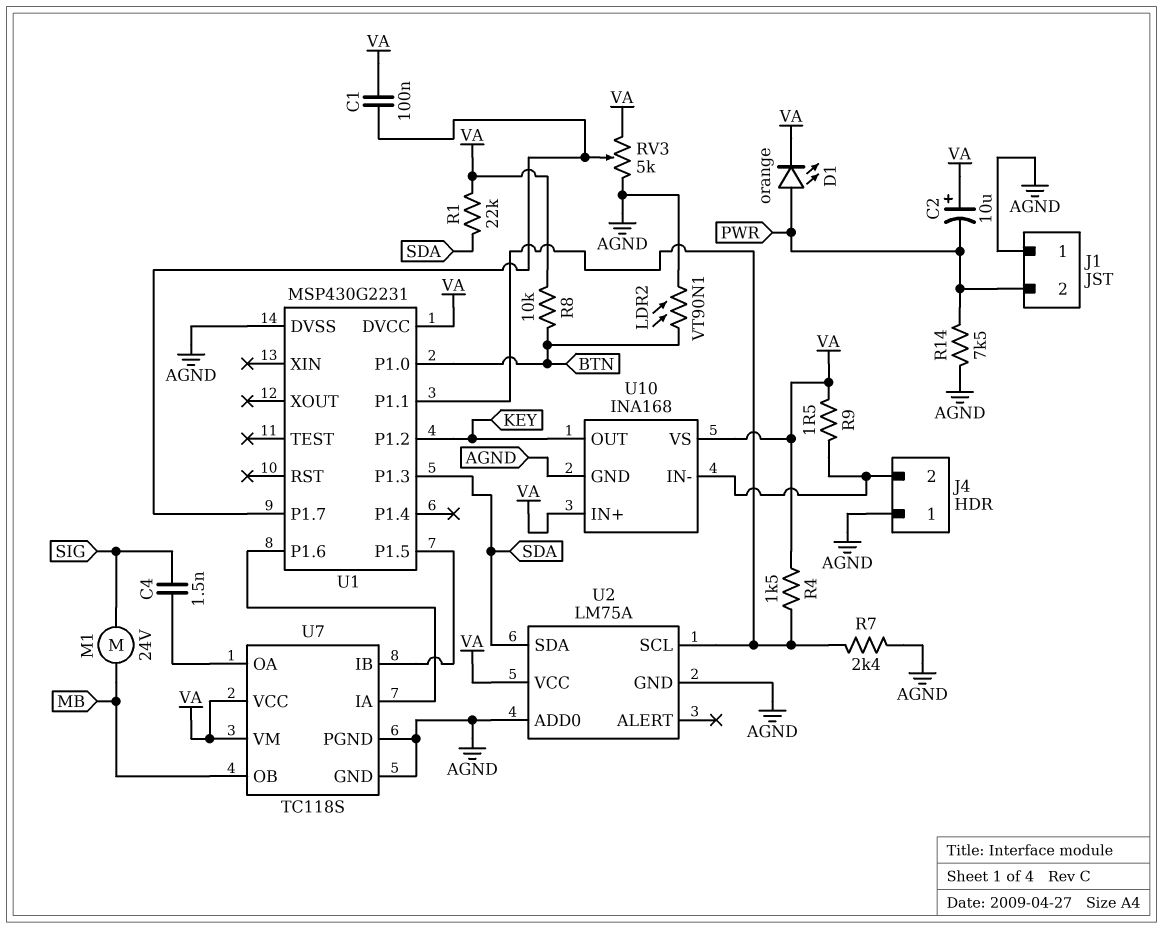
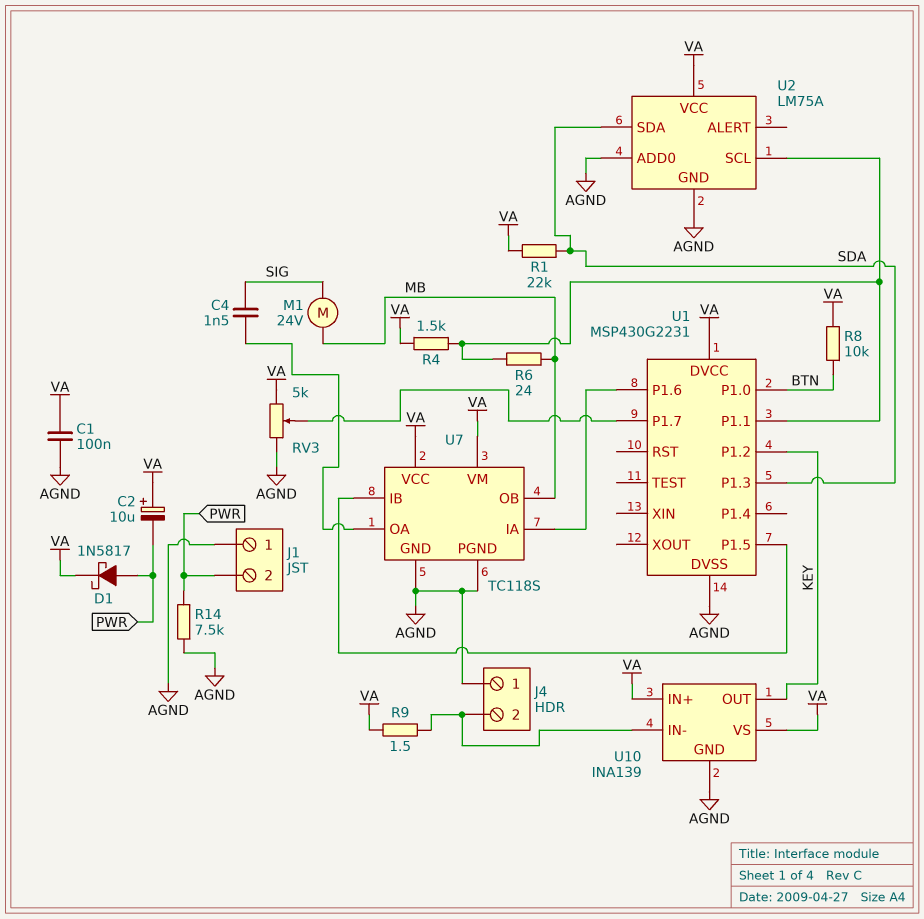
C1: 100nF (U1/P1.7, VA) -> 100nF (AGND, VA)
D1: LED orange (A PWR, K VA) -> schottky 1N5817 (A PWR, K VA)
LDR2: VT90N1 (AGND, BTN) -> none
R6: none -> 24 (MB, U1/P1.1)
R7: 2.4k (AGND, U1/P1.1) -> none
U10: INA168 -> INA139

